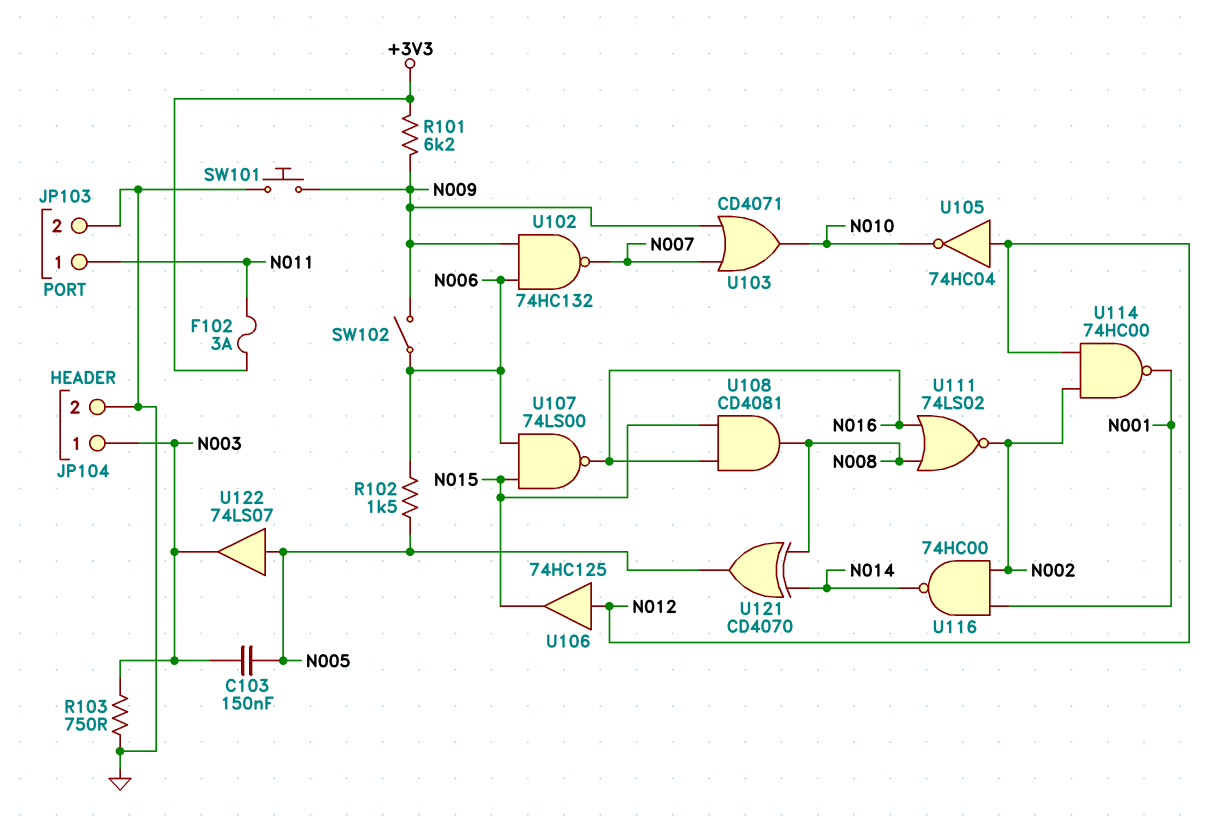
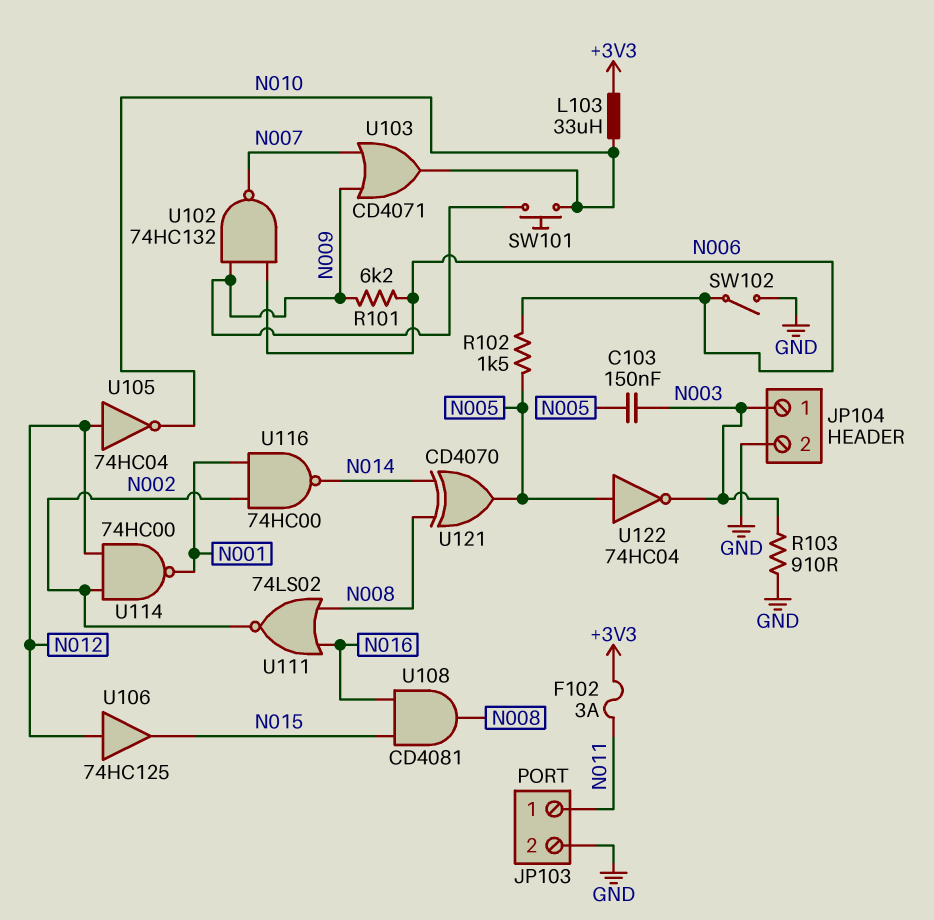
L103: none -> 33uH (+3V3, N010)
R101: 6.2k (+3V3, N009) -> 6.2k (N006, N009)
R103: 750 (GND, N003) -> 910 (GND, N003)
SW101: button (GND, N009) -> button (N009, N010)
SW102: switch (N006, N009) -> switch (GND, N006)
U107: NAND 74LS00 (in N006, in N015, out N016) -> none
U122: buffer 74LS07 (in N005, out N003) -> NOT 74HC04 (in N005, out N003)

